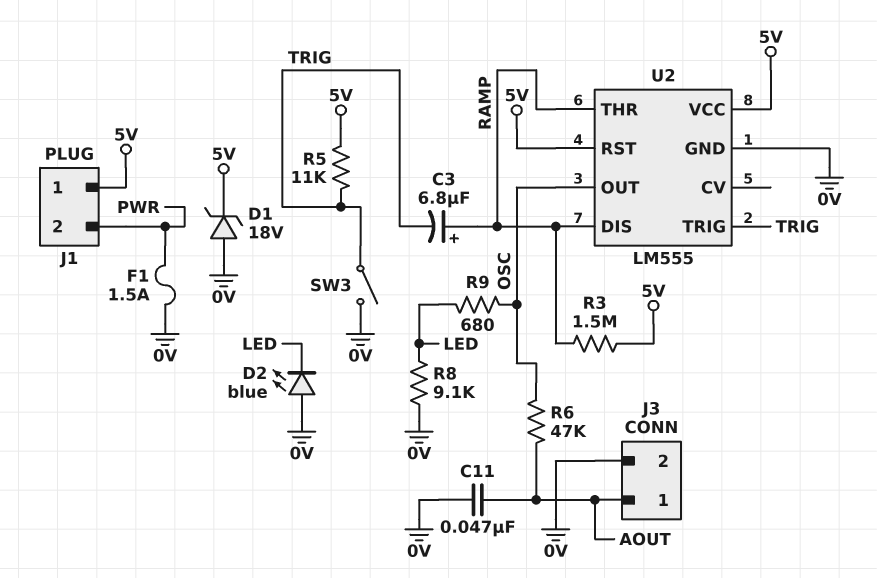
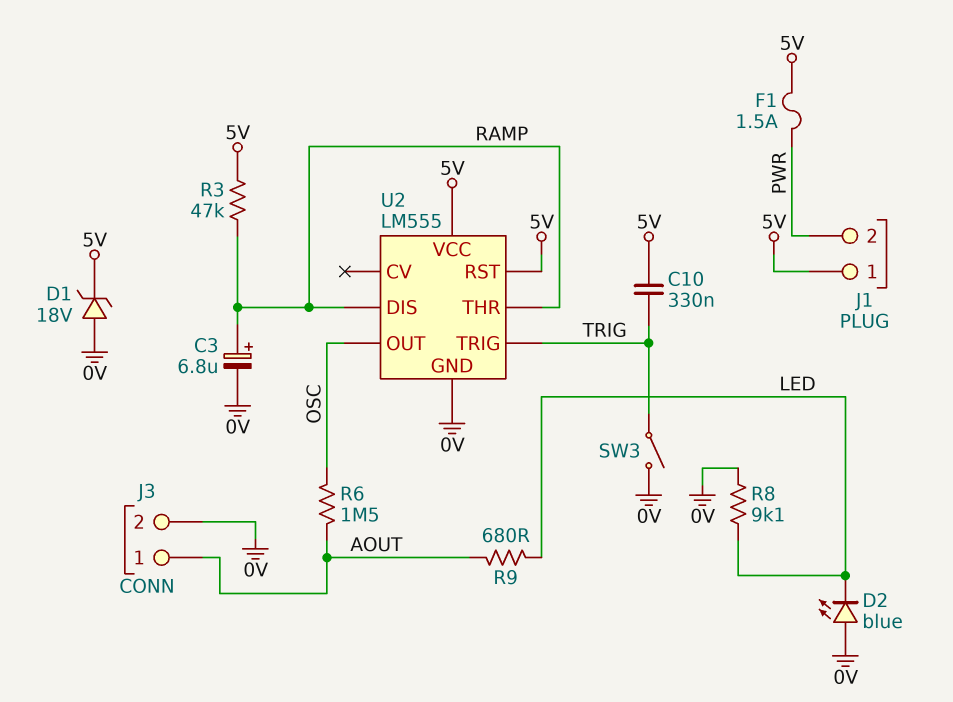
C3: 6.8uF (plus RAMP, minus TRIG) -> 6.8uF (plus RAMP, minus 0V)
C10: none -> 330nF (5V, TRIG)
C11: 47nF (0V, AOUT) -> none
F1: 1.5A (0V, PWR) -> 1.5A (5V, PWR)
R3: 1.5M (5V, RAMP) -> 47k (5V, RAMP)
R5: 11k (5V, TRIG) -> none
R6: 47k (AOUT, OSC) -> 1.5M (AOUT, OSC)
R9: 680 (LED, OSC) -> 680 (AOUT, LED)

